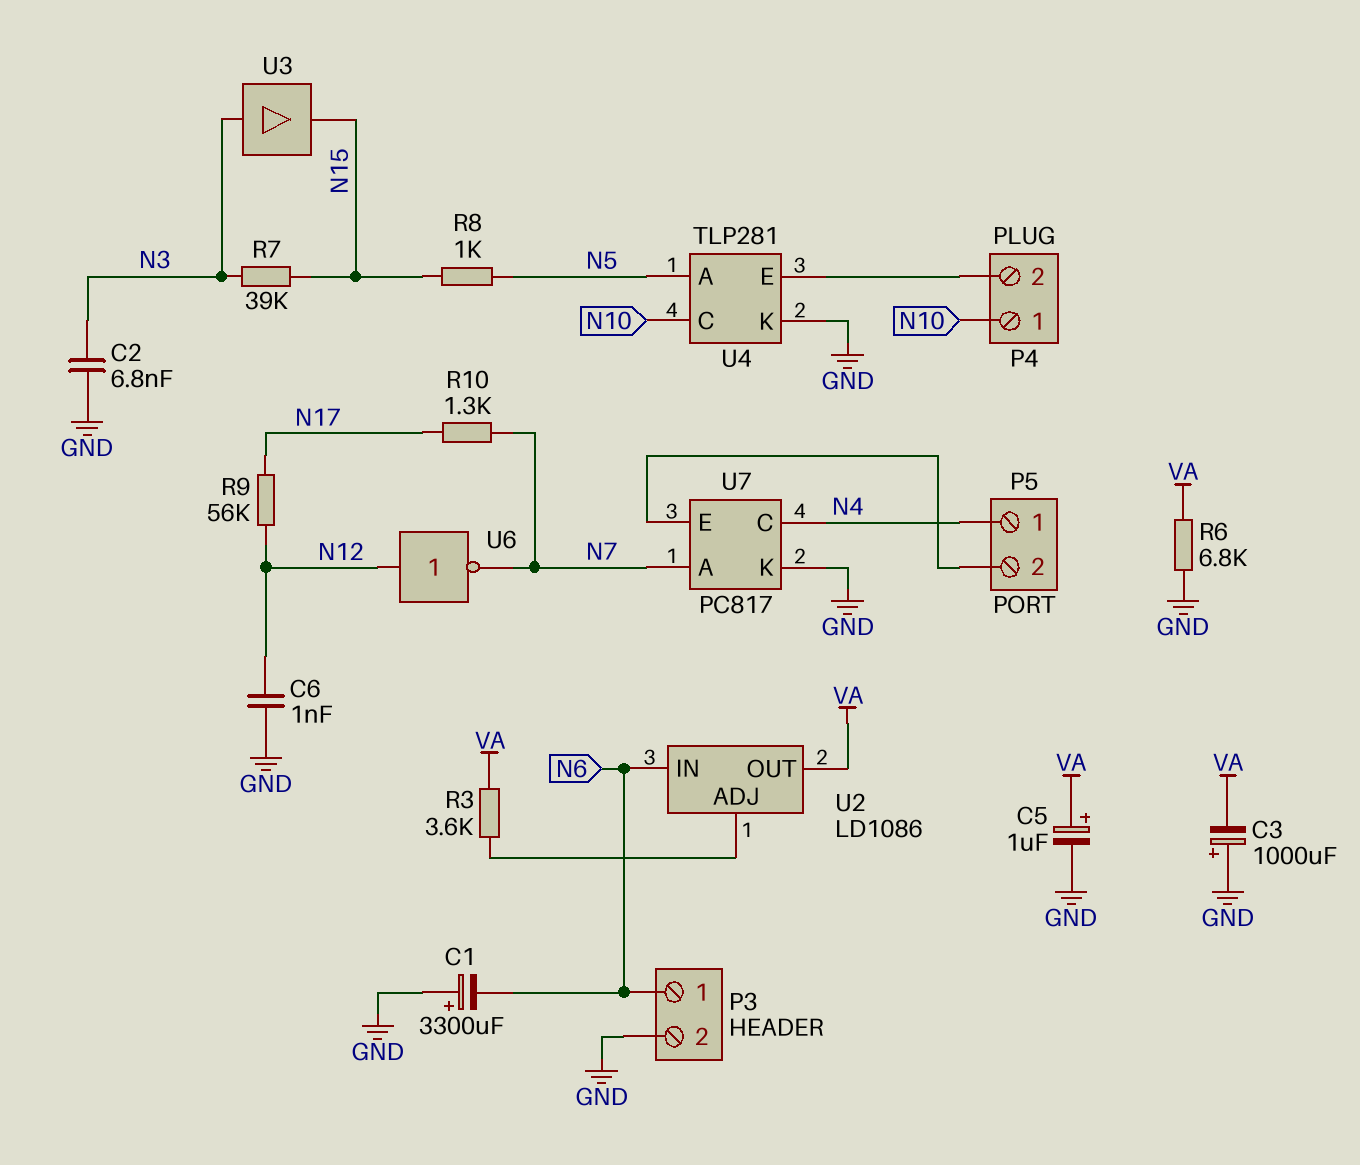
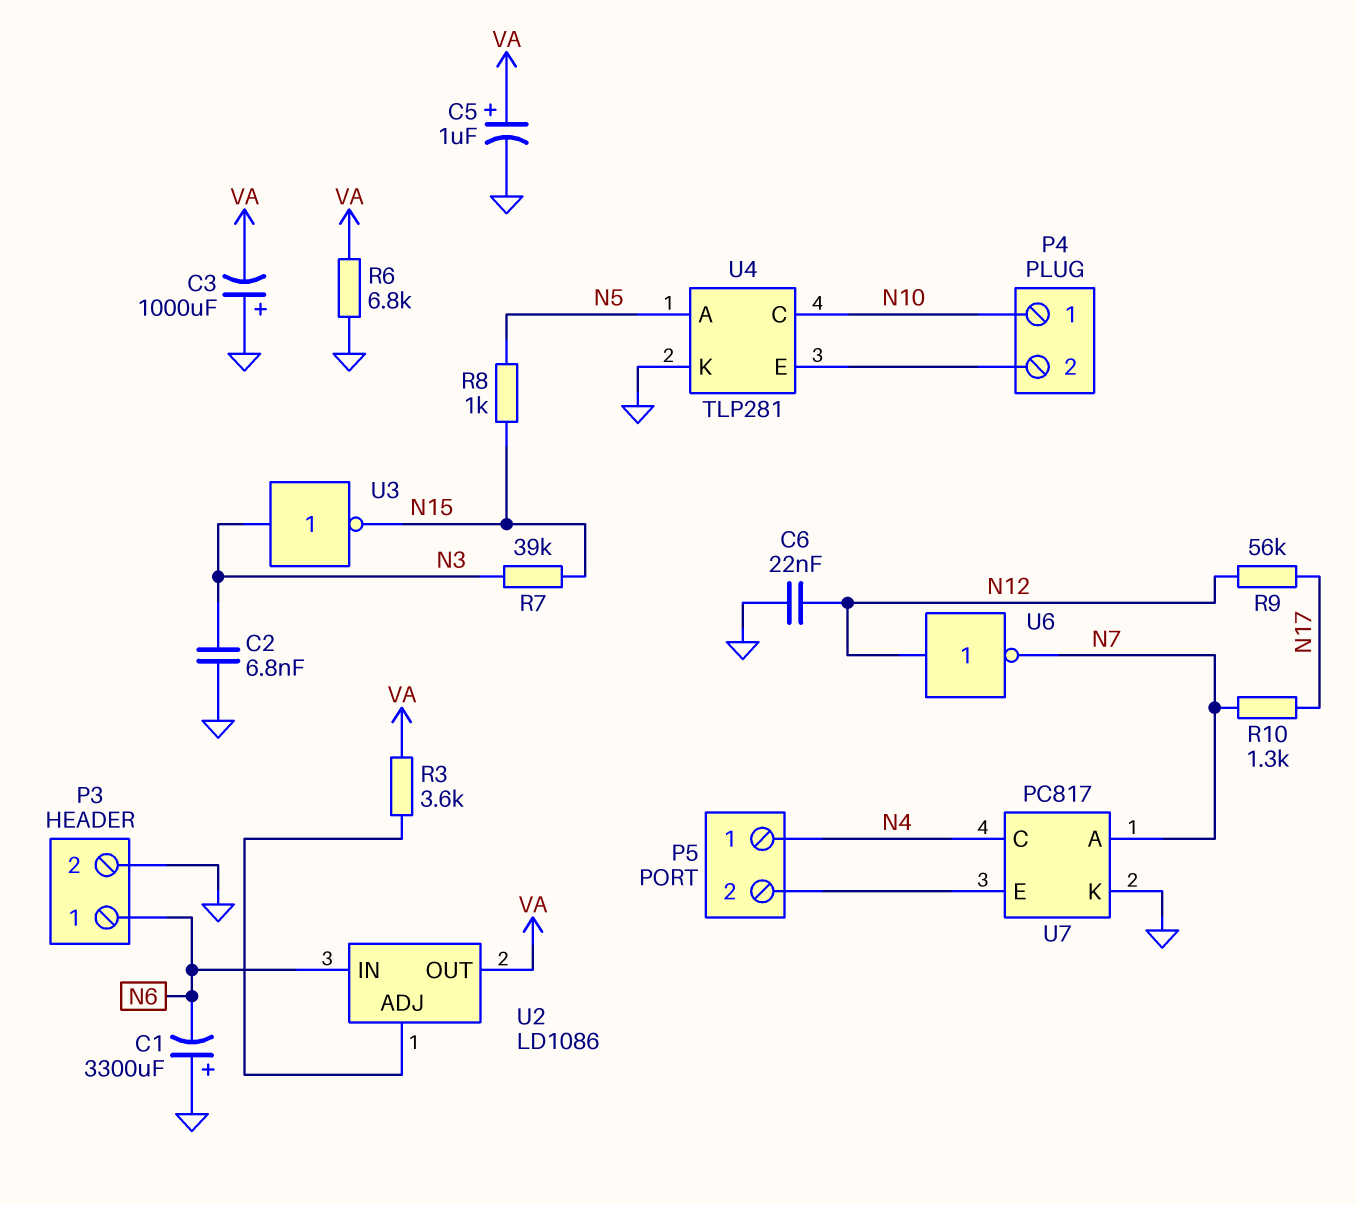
C6: 1nF (GND, N12) -> 22nF (GND, N12)
U3: buffer (in N3, out N15) -> NOT (in N3, out N15)

